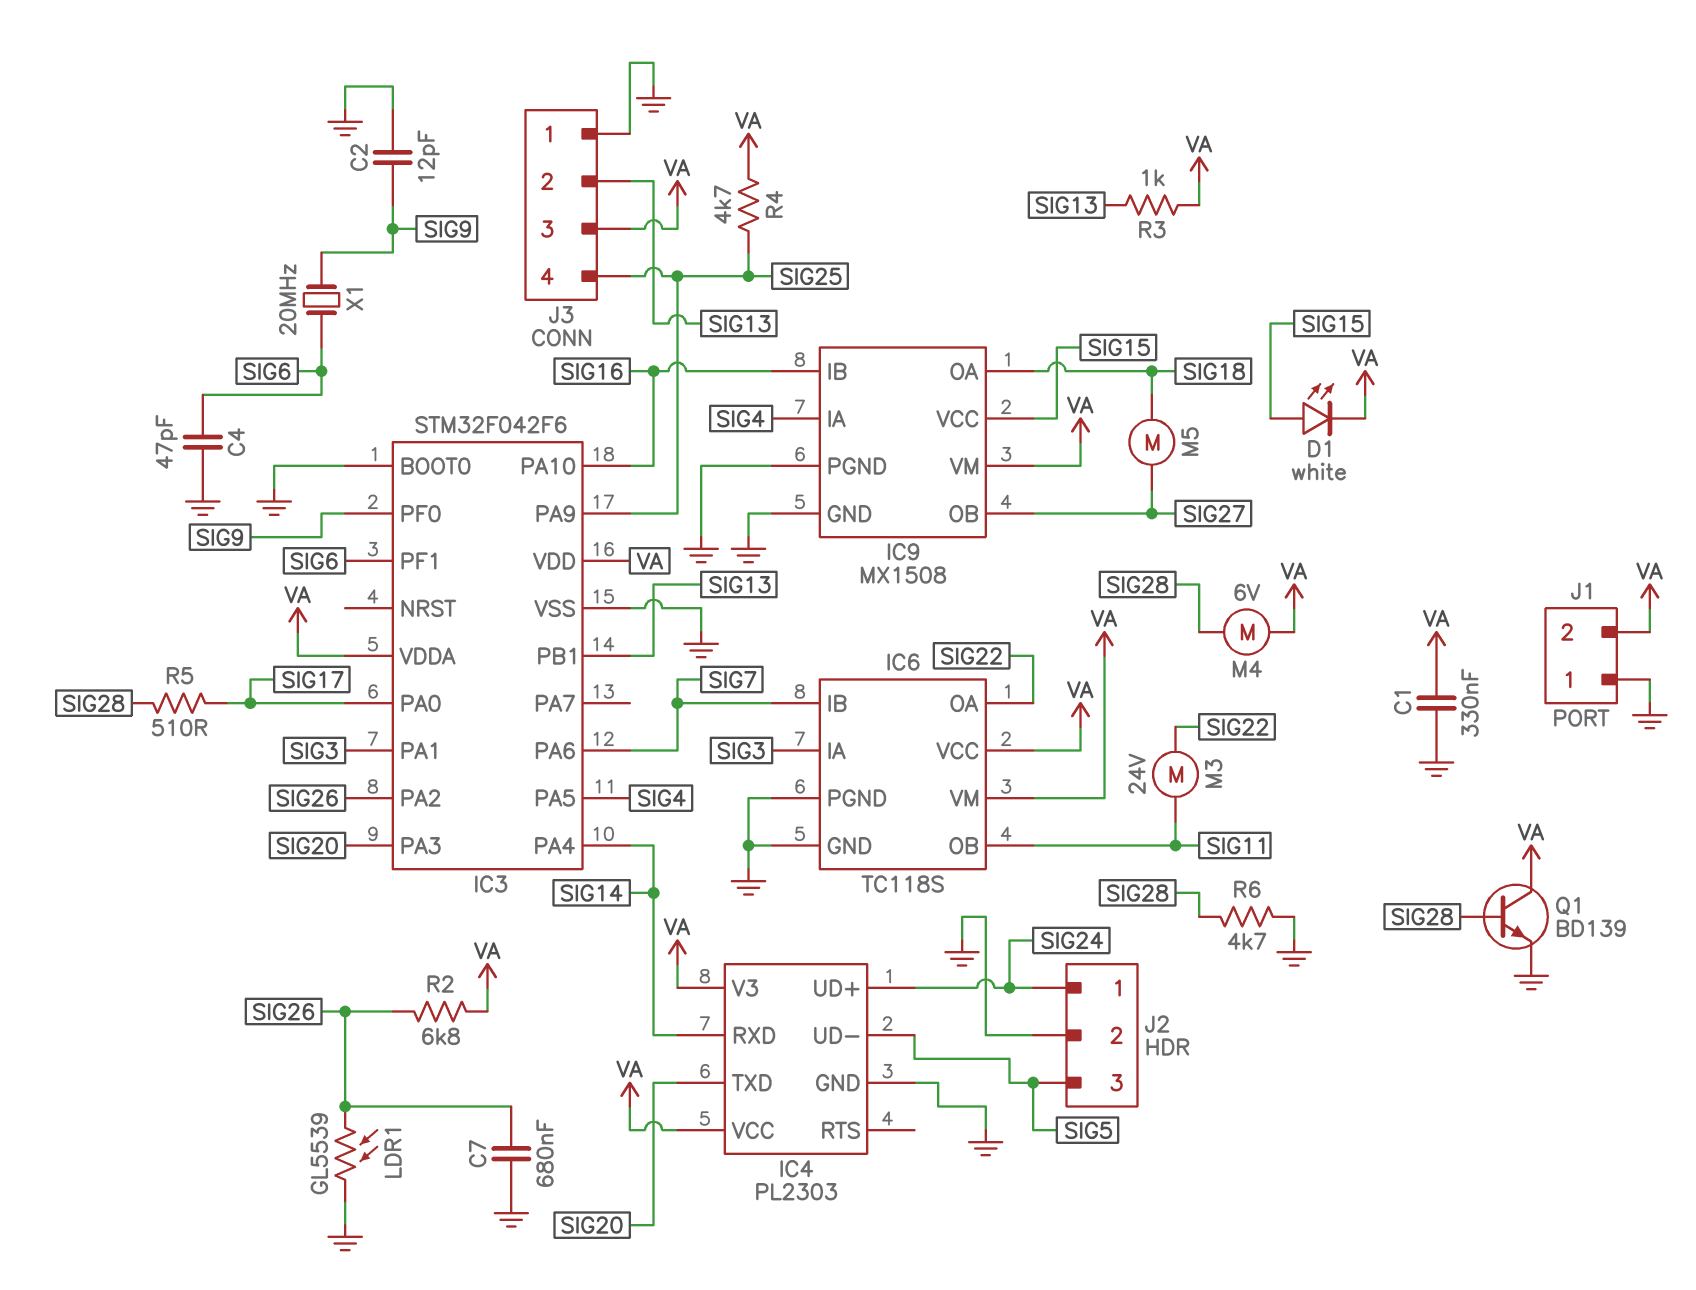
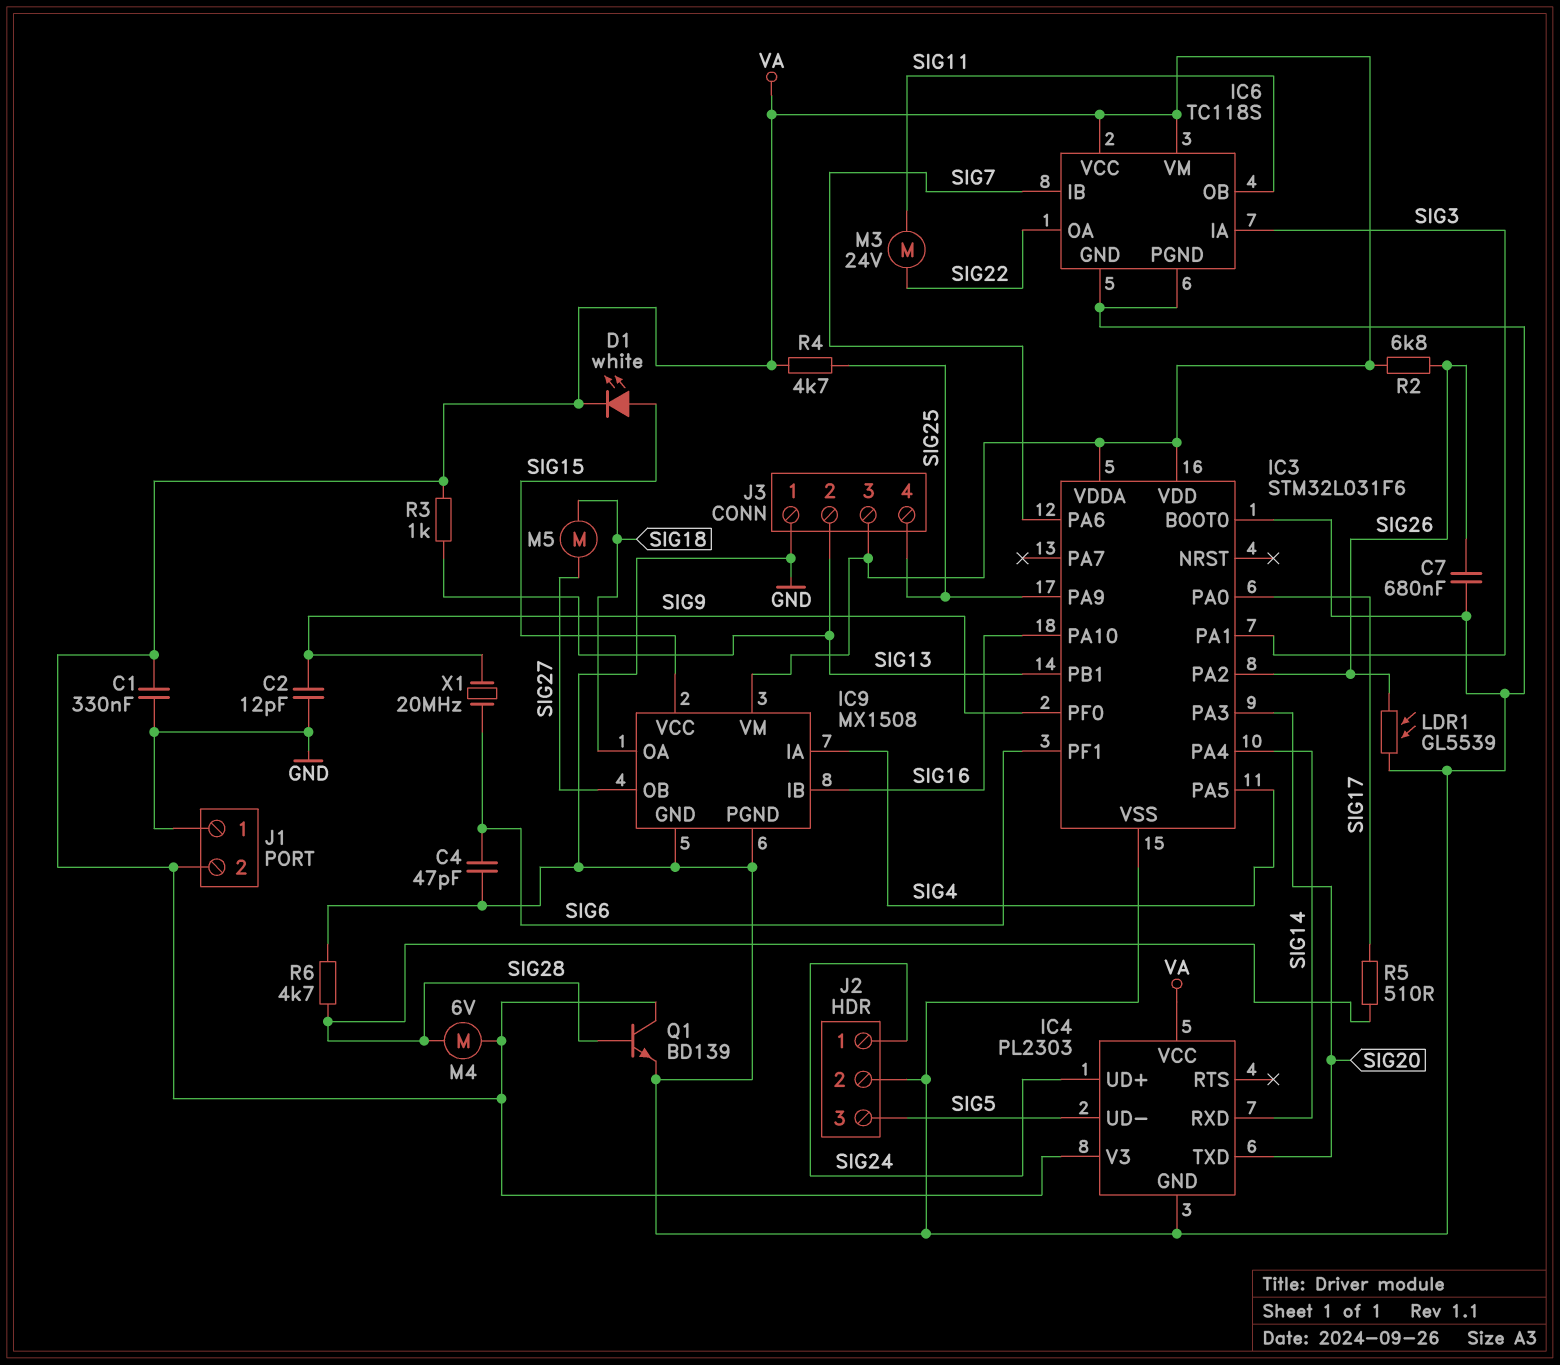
IC3: STM32F042F6 -> STM32L031F6

